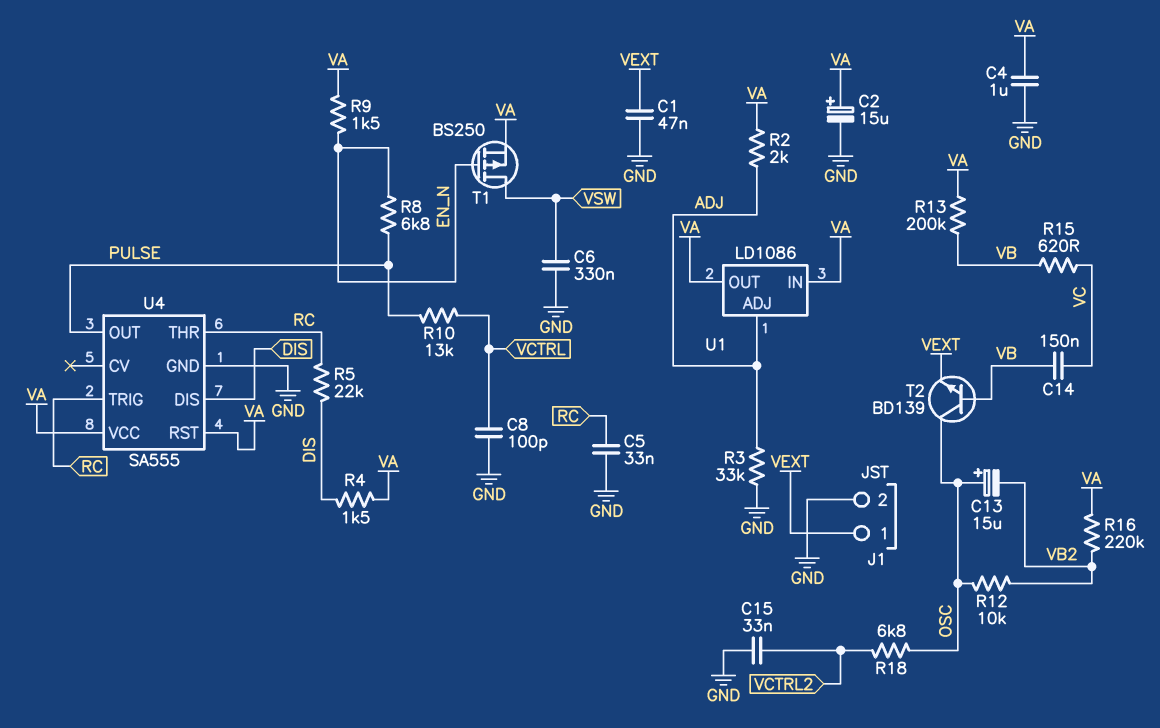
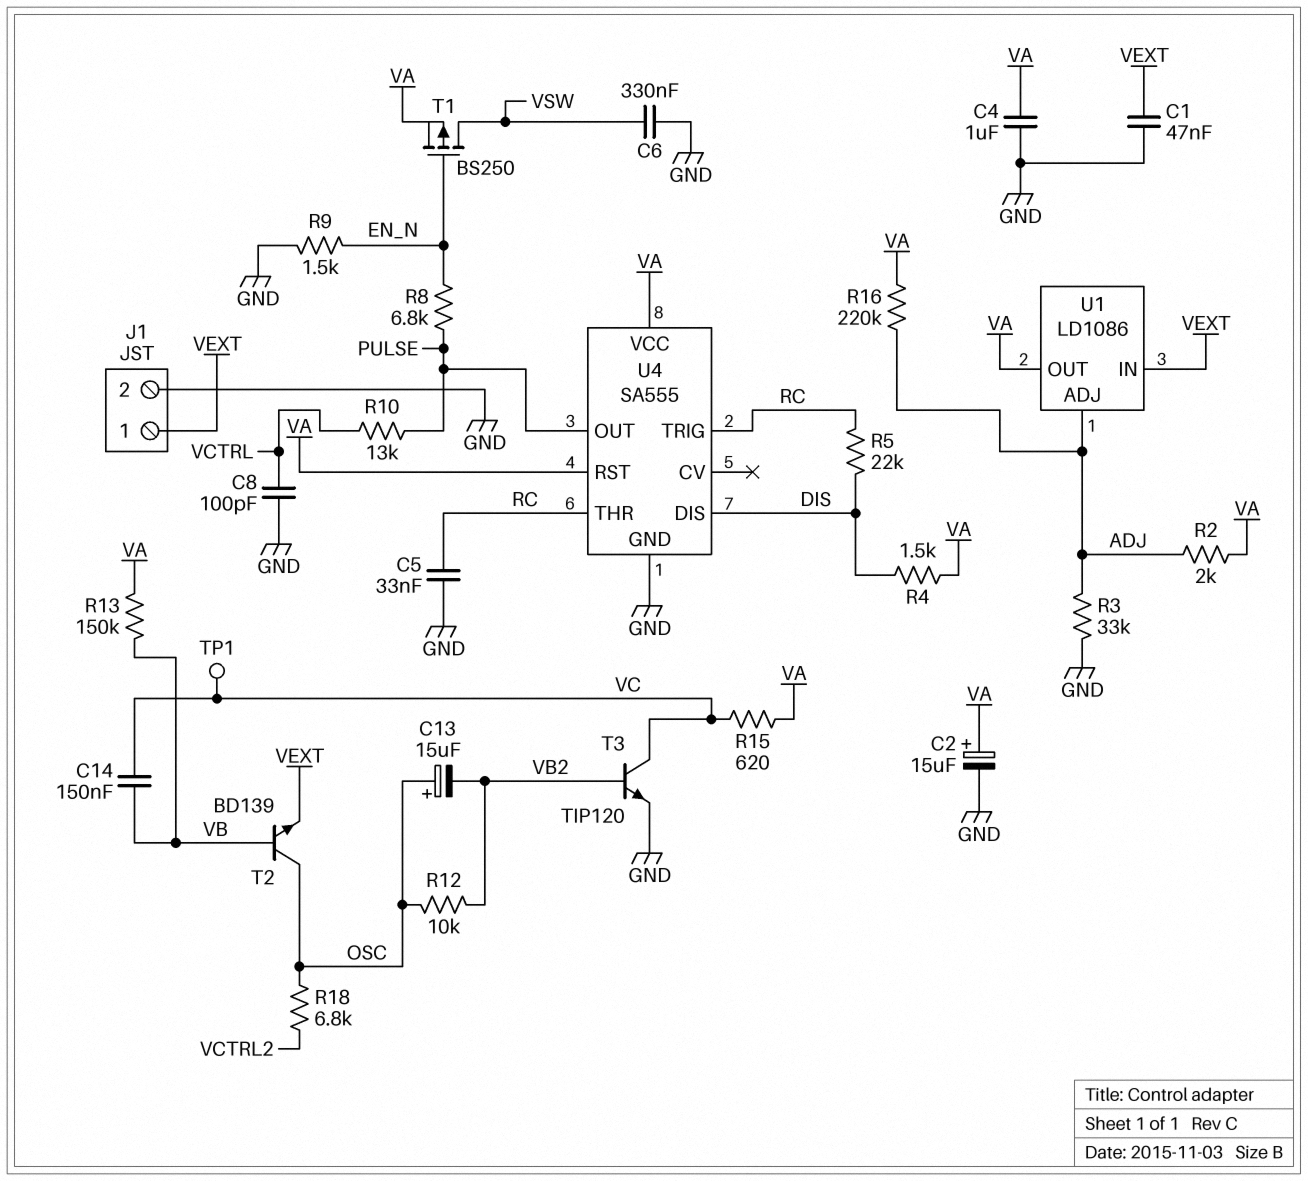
C15: 33nF (GND, VCTRL2) -> none
R9: 1.5k (EN_N, VA) -> 1.5k (EN_N, GND)
R13: 200k (VA, VB) -> 150k (VA, VB)
R15: 620 (VB, VC) -> 620 (VA, VC)
R16: 220k (VA, VB2) -> 220k (ADJ, VA)
T3: none -> NPN TIP120 (B VB2, C VC, E GND)
TP1: none -> test point (VC)
U1 pin IN: VA -> VEXT

